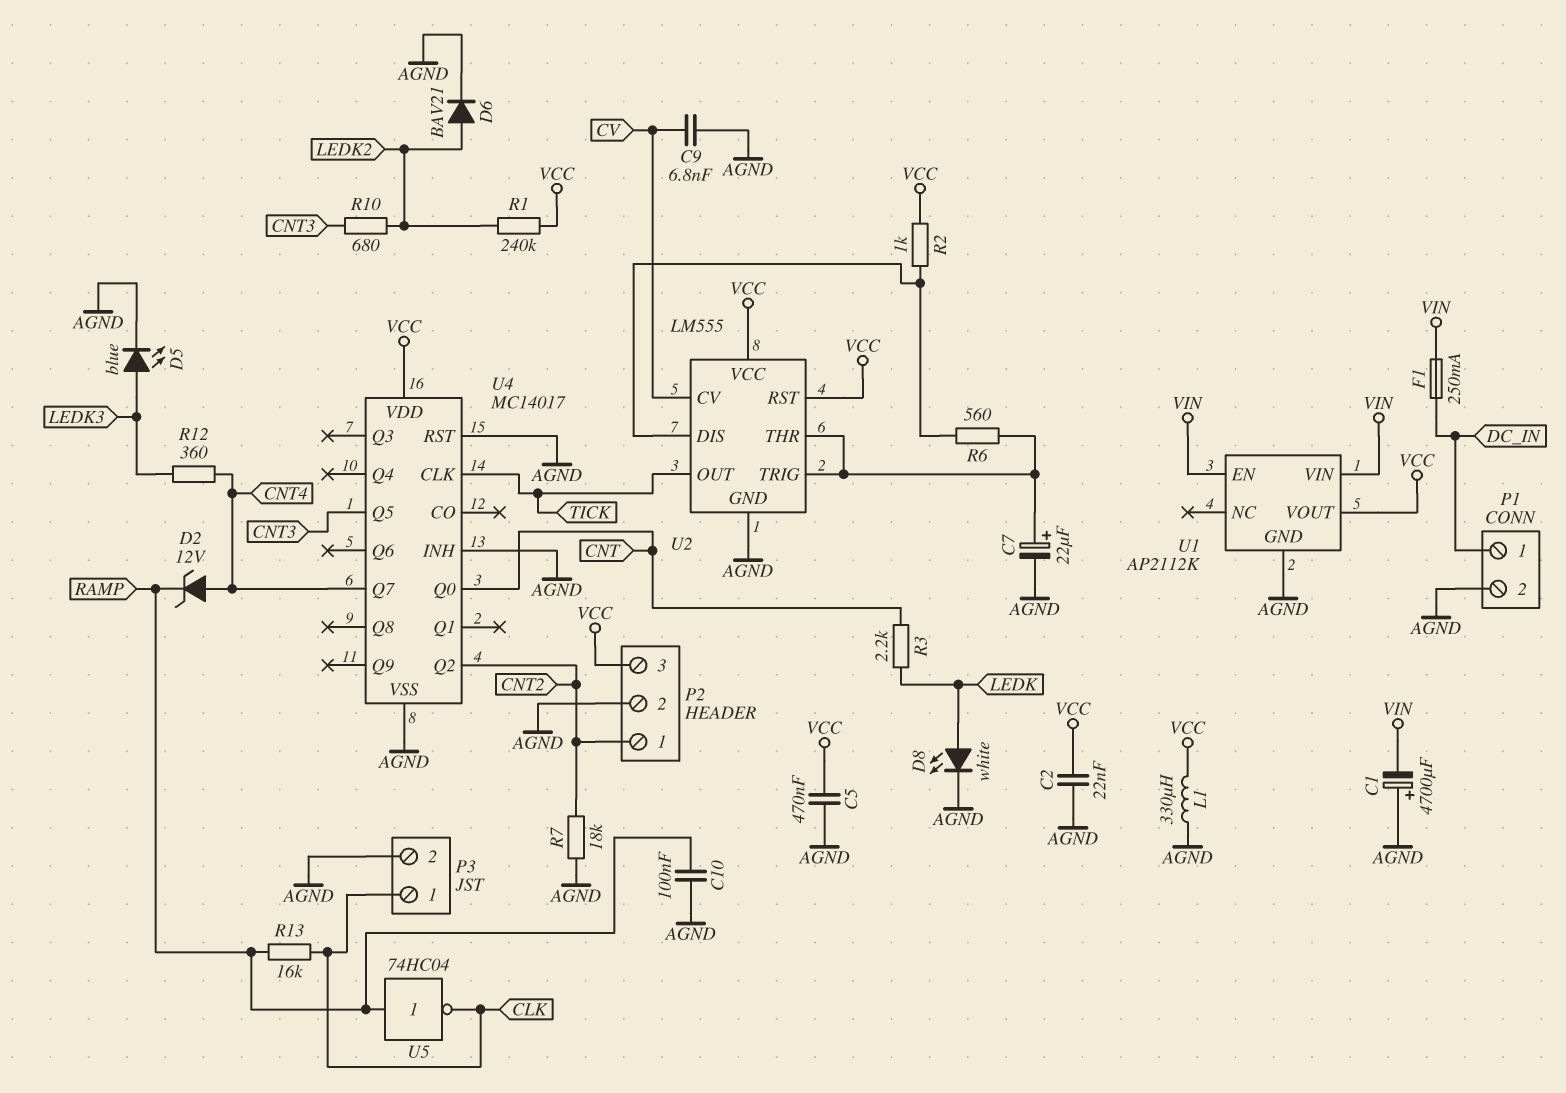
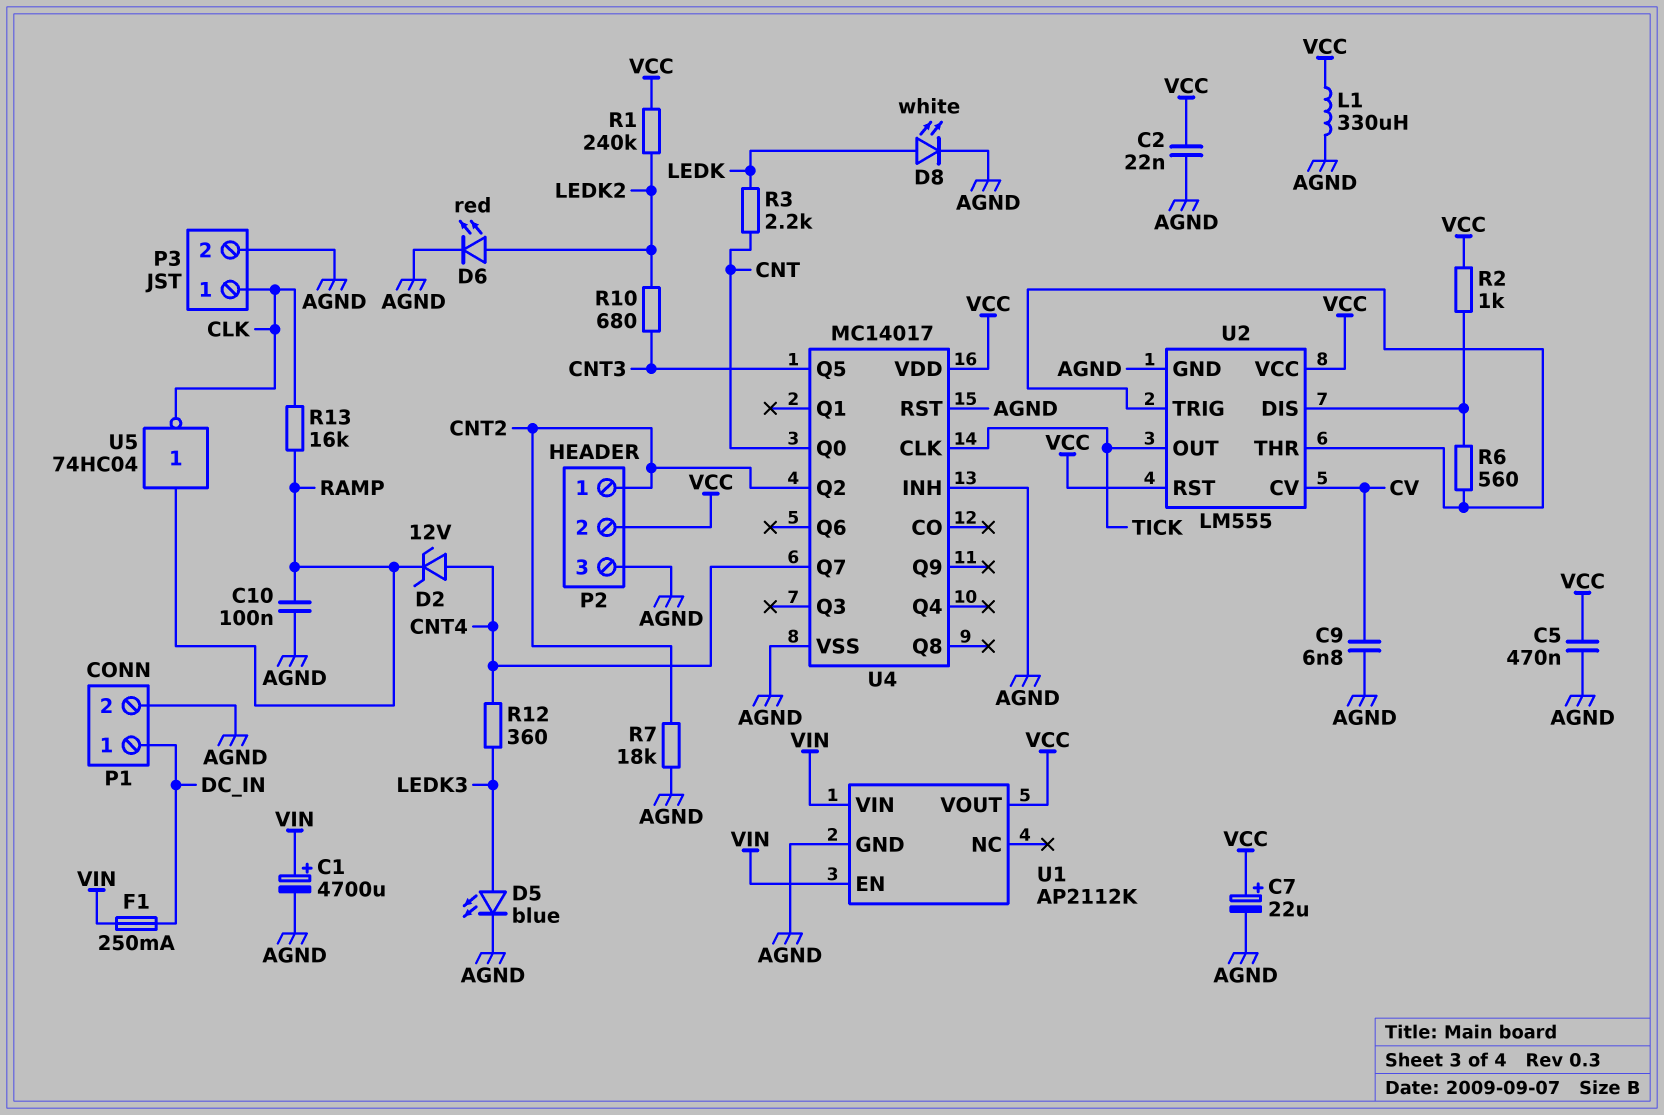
C1: 4700uF (plus AGND, minus VIN) -> 4700uF (plus VIN, minus AGND)
C7: 22uF (plus U2/THR, minus AGND) -> 22uF (plus VCC, minus AGND)
D6: diode BAV21 (A LEDK2, K AGND) -> LED red (A LEDK2, K AGND)
P2 pin 2: AGND -> VCC
P2 pin 3: VCC -> AGND

